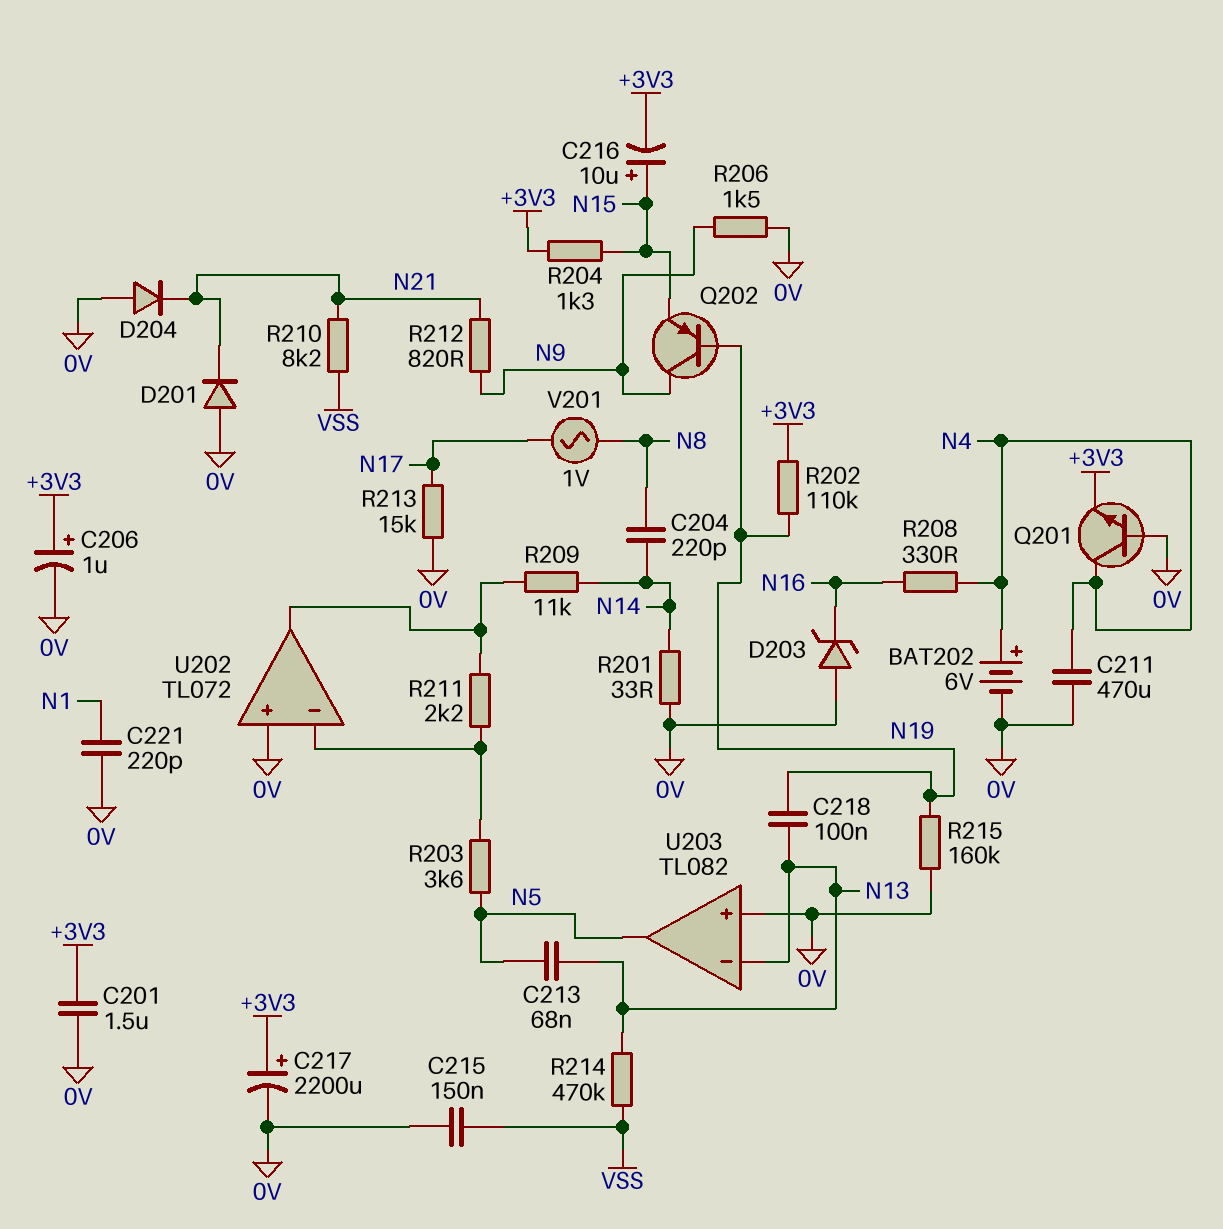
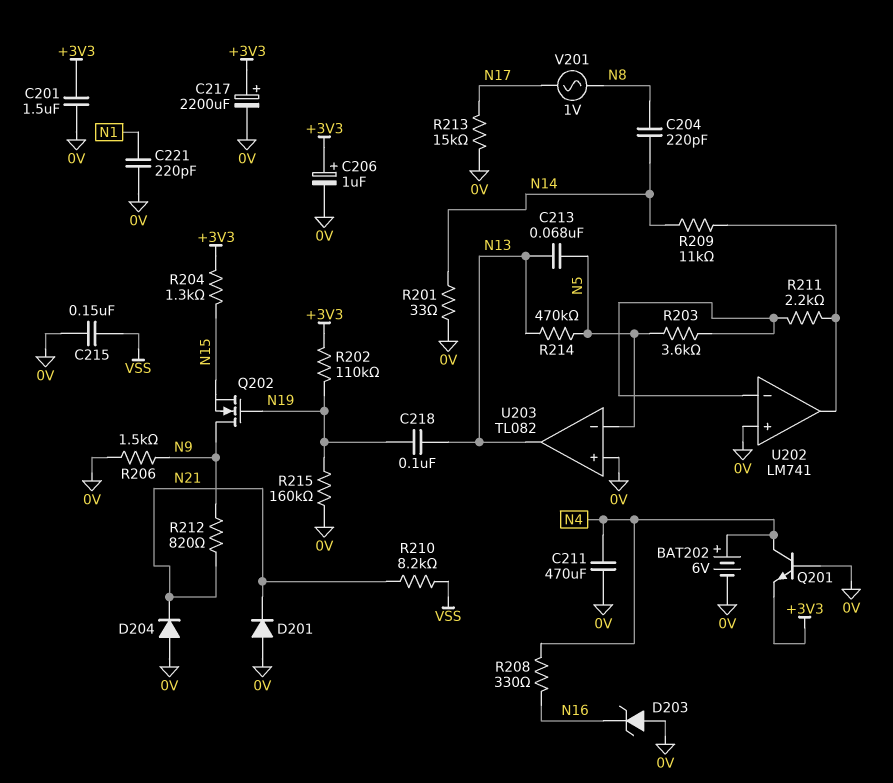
C216: 10uF (plus N15, minus +3V3) -> none
Q202: PNP (B N19, C N9, E N15) -> NMOS (G N19, D N9, S N15)
R214: 470k (N13, VSS) -> 470k (N5, N13)
U202: TL072 -> LM741
U203 pin in-: N13 -> N5
U203 pin out: N5 -> N13

